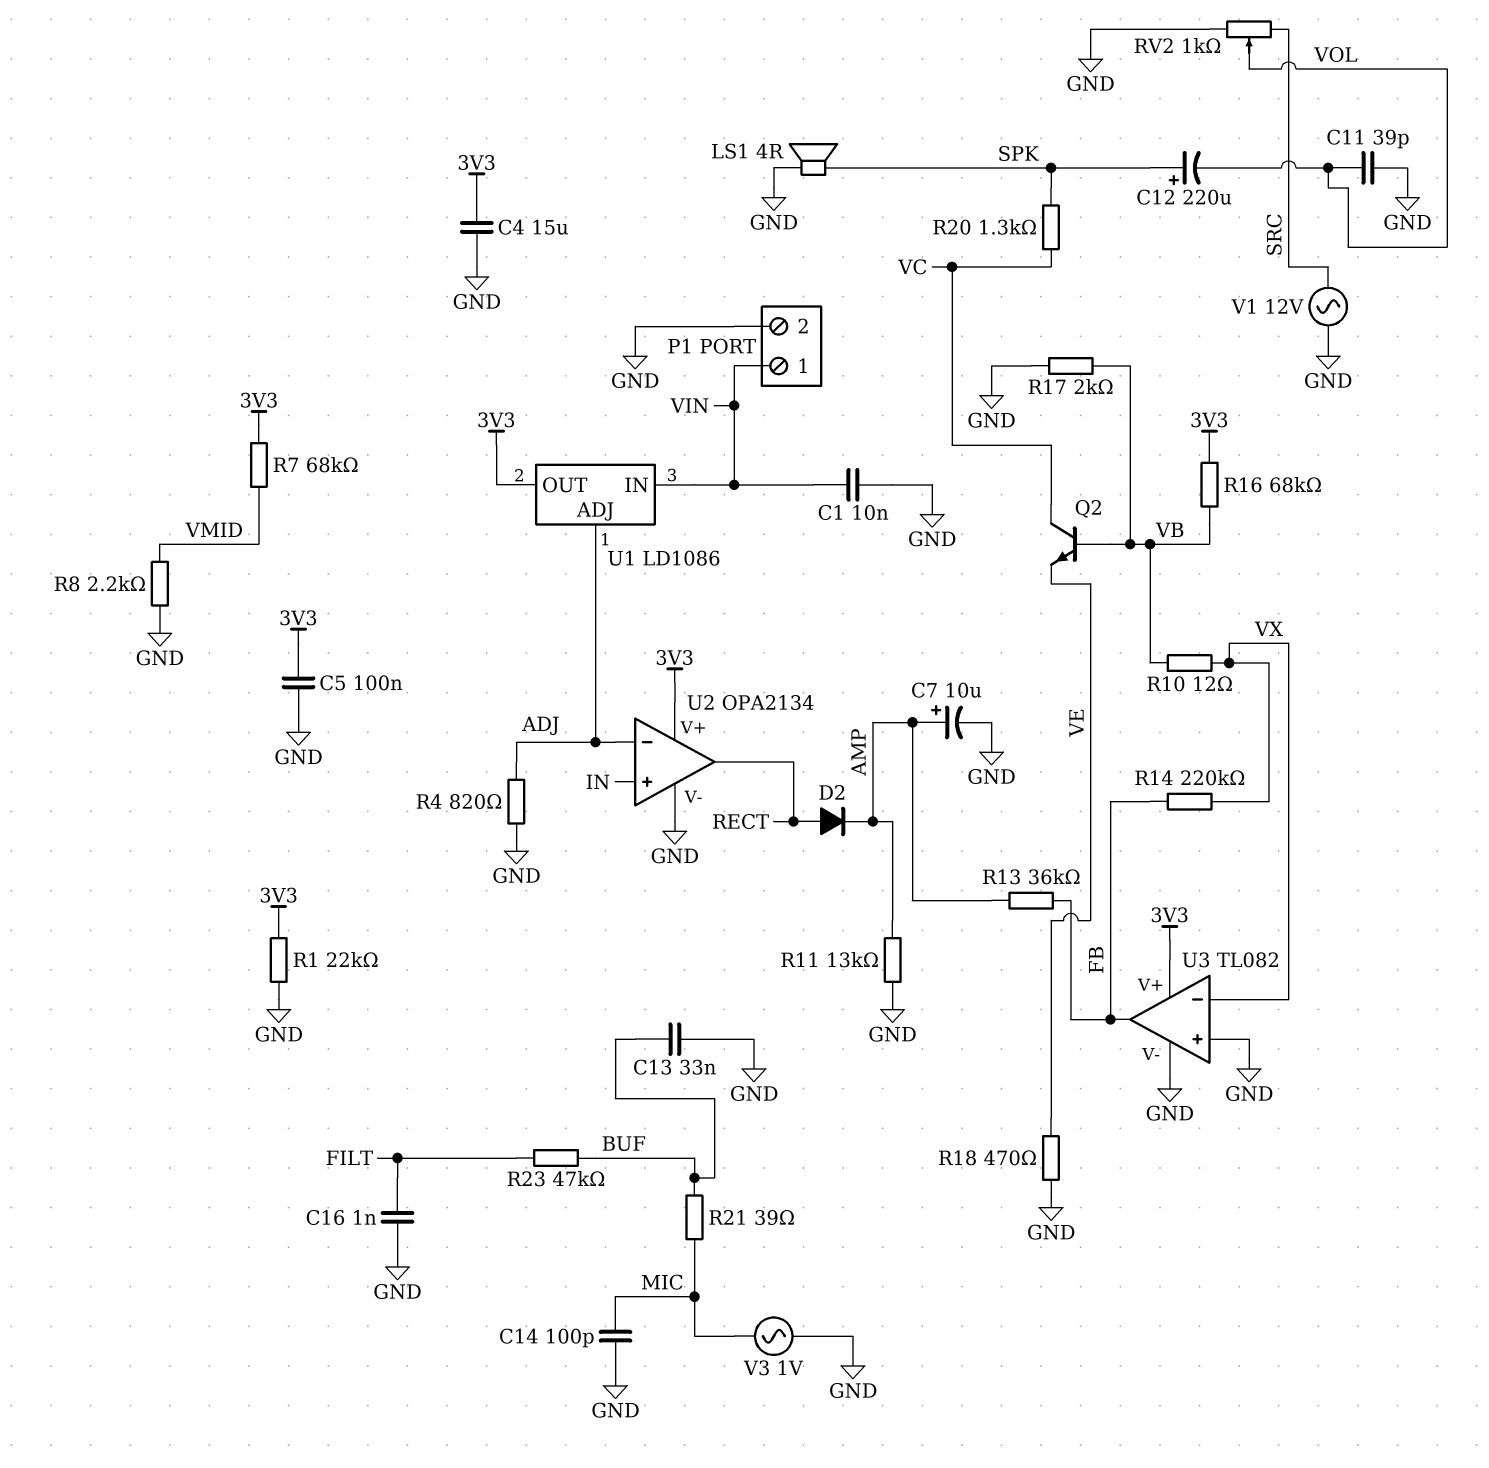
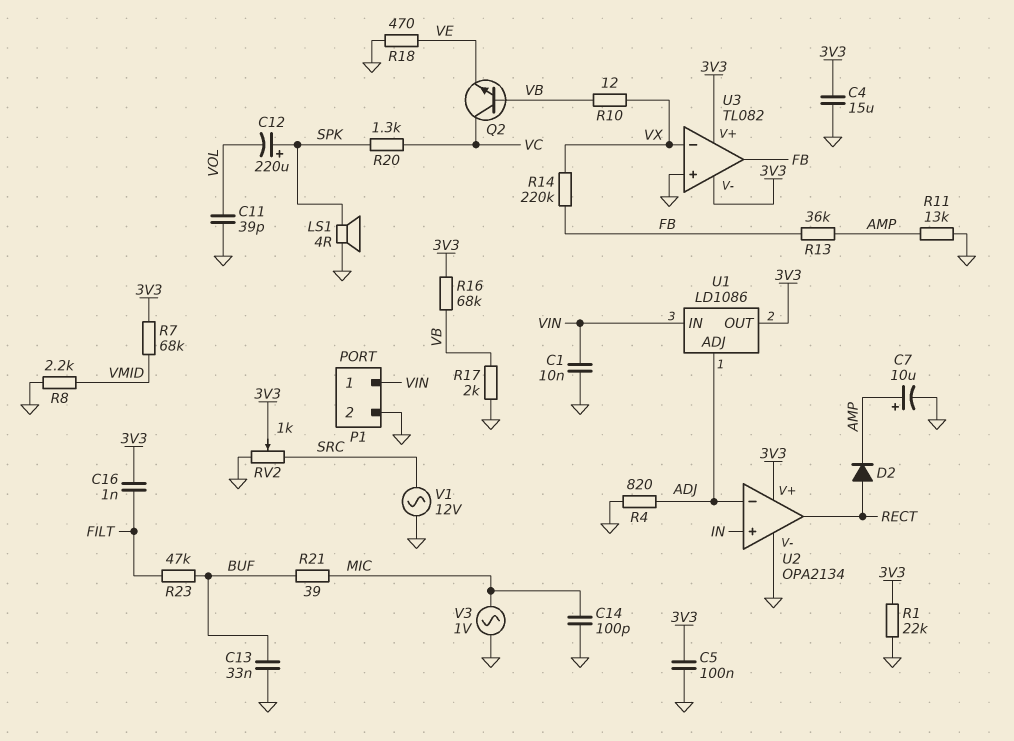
C16: 1nF (FILT, GND) -> 1nF (3V3, FILT)
RV2: 1k (GND, SRC, wiper VOL) -> 1k (GND, SRC, wiper 3V3)
U3 pin V-: GND -> 3V3

